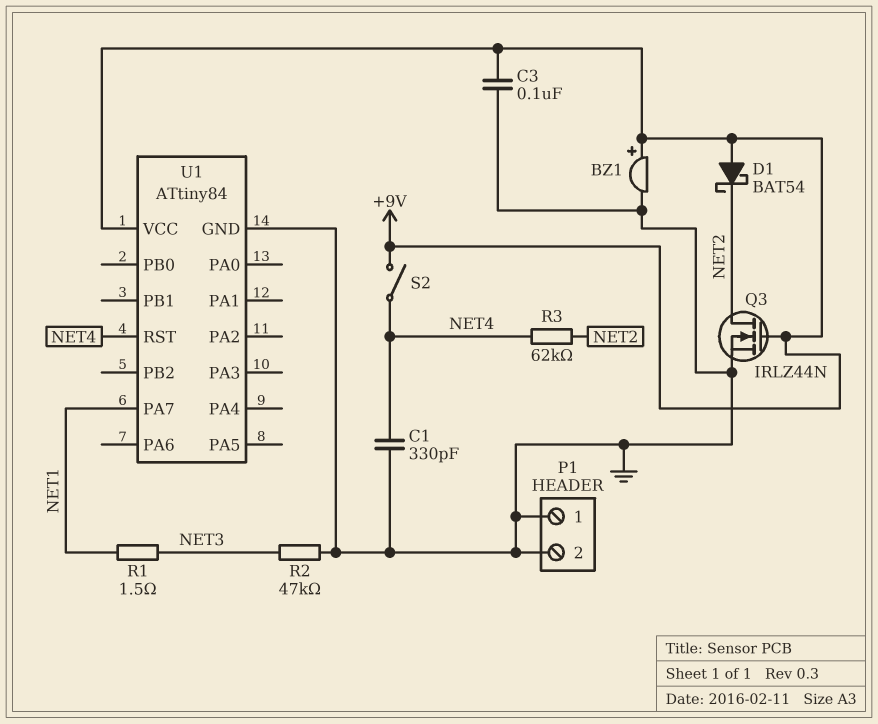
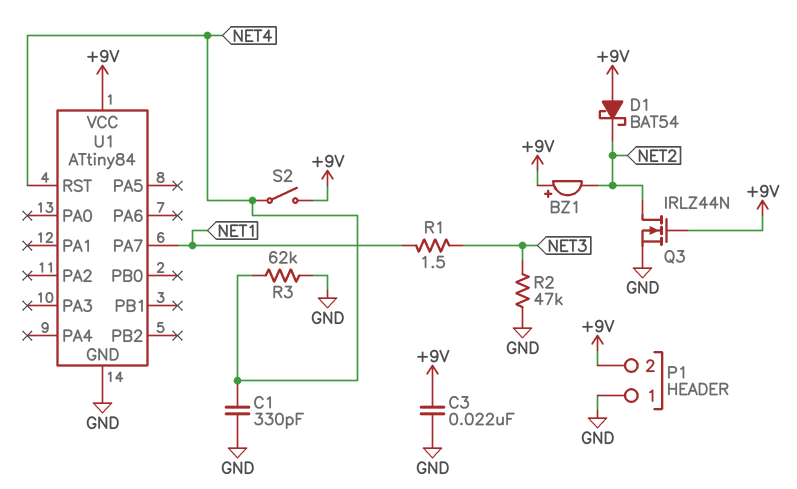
BZ1: buzzer (plus +9V, minus GND) -> buzzer (plus +9V, minus NET2)
C3: 100nF (+9V, GND) -> 22nF (+9V, GND)
P1 pin 2: GND -> +9V
R3: 62k (NET2, NET4) -> 62k (GND, NET4)

